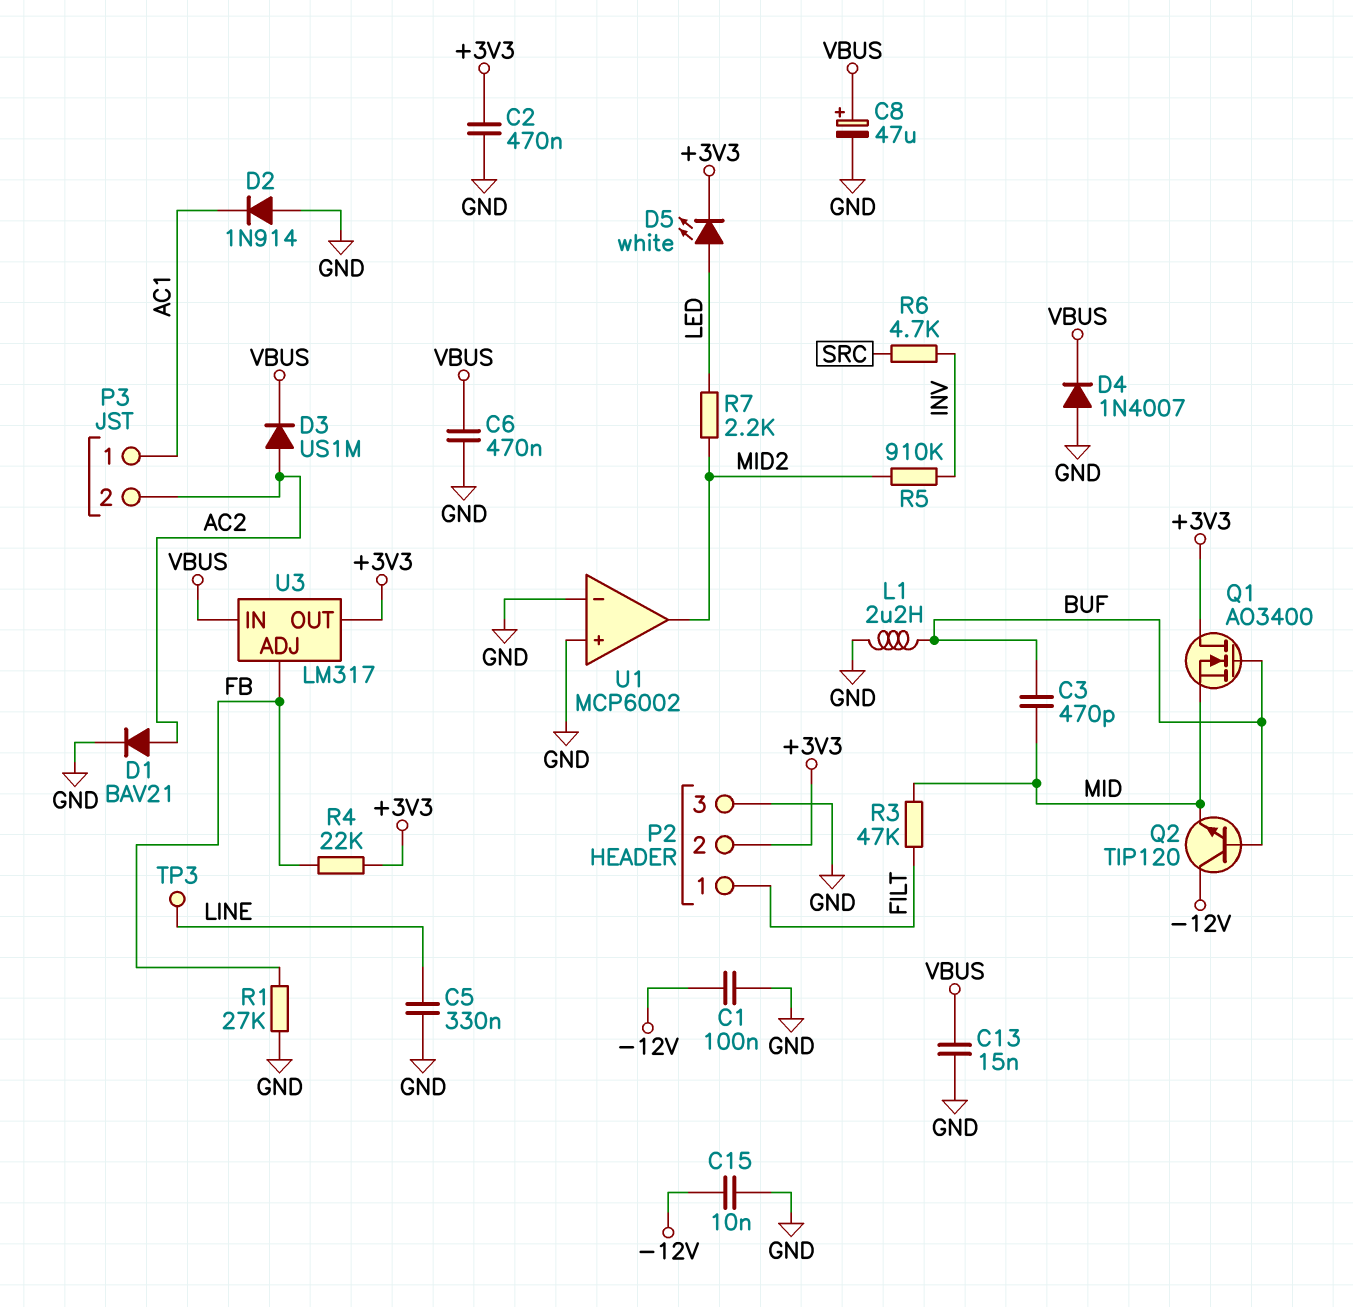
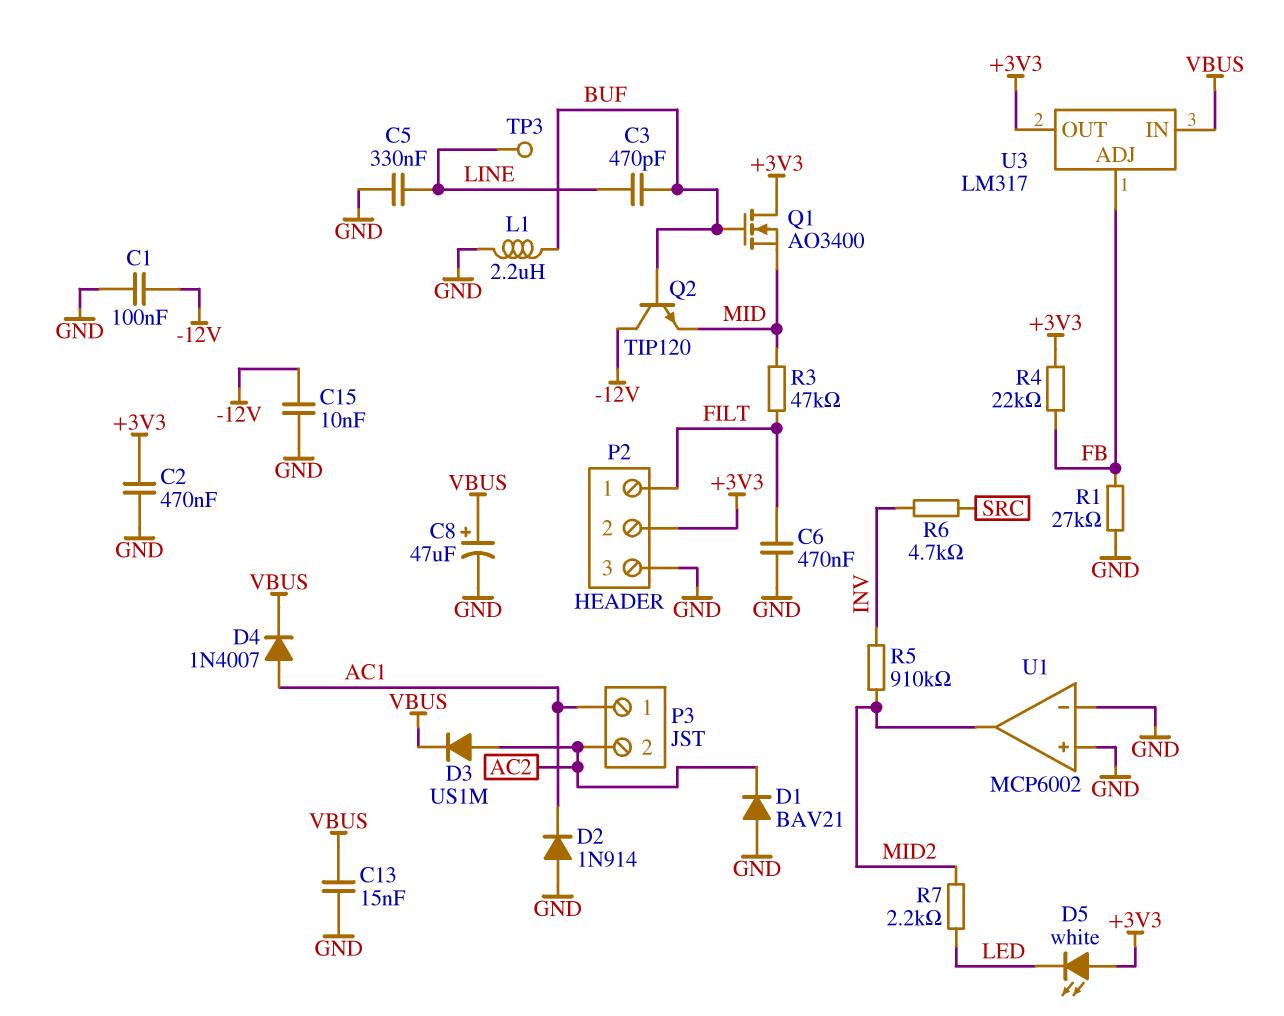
C3: 470pF (BUF, MID) -> 470pF (BUF, LINE)
C6: 470nF (GND, VBUS) -> 470nF (FILT, GND)
D1: diode BAV21 (A AC2, K GND) -> diode BAV21 (A GND, K AC2)
D4: diode 1N4007 (A GND, K VBUS) -> diode 1N4007 (A AC1, K VBUS)
D5: LED white (A LED, K +3V3) -> LED white (A +3V3, K LED)

